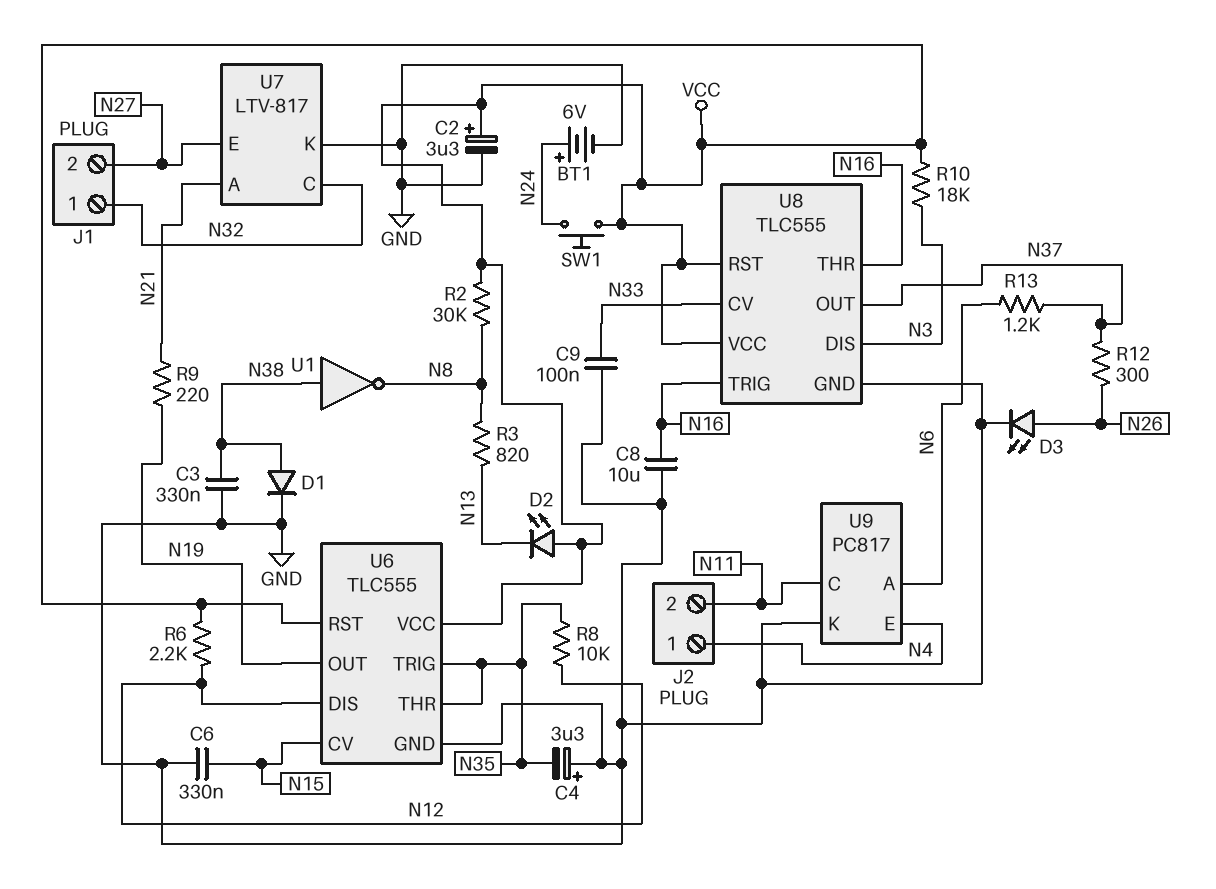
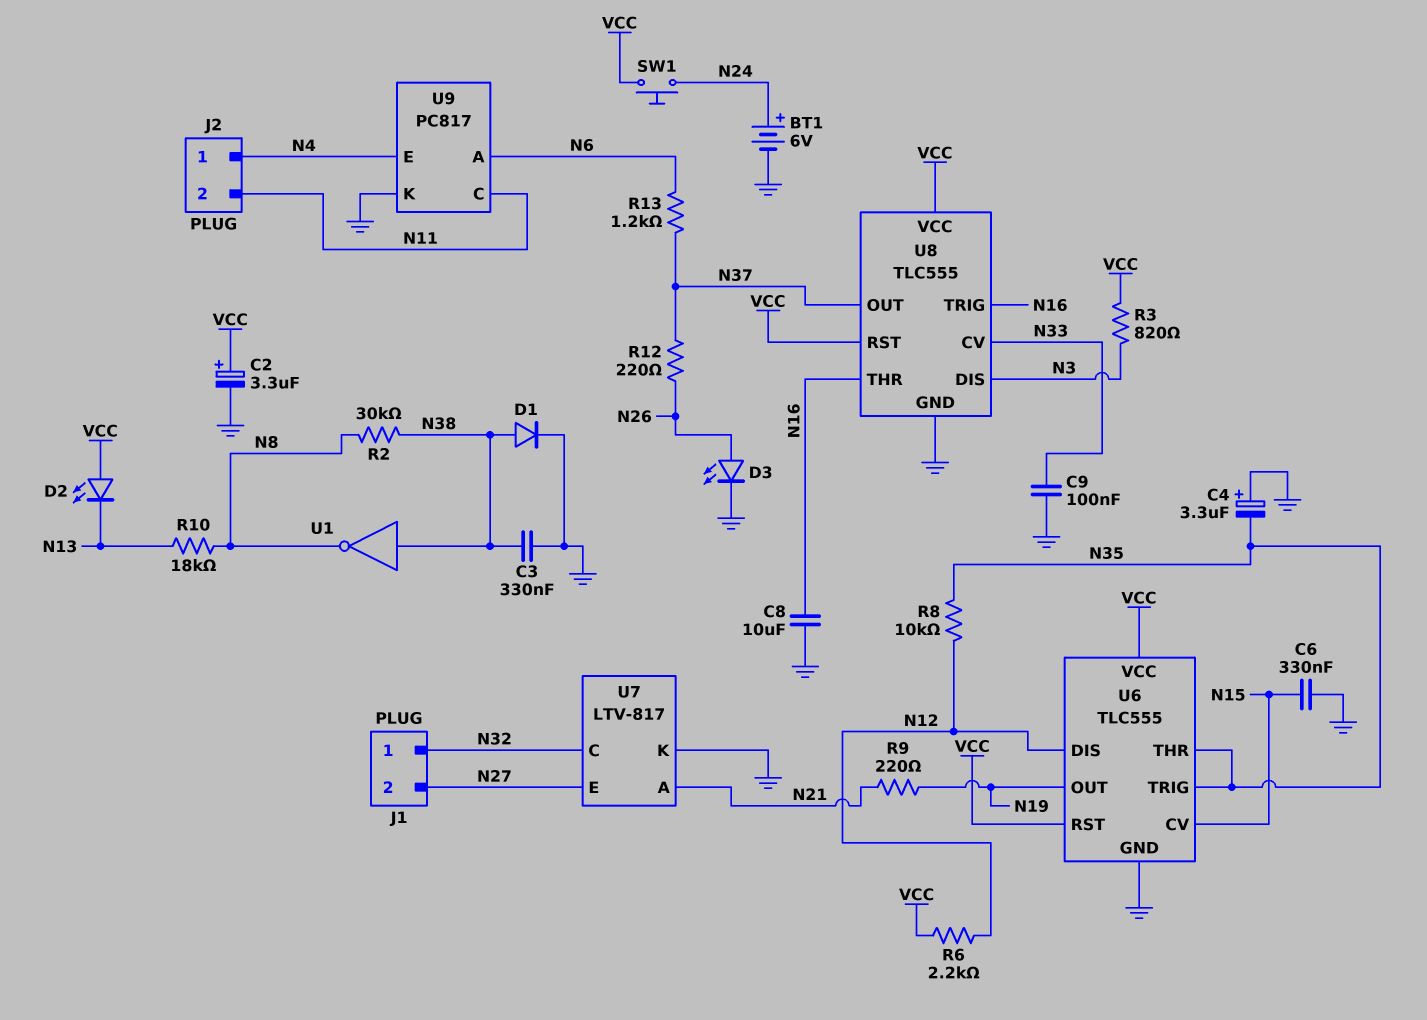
R2: 30k (N8, VCC) -> 30k (N8, N38)
R3: 820 (N8, N13) -> 820 (N3, VCC)
R10: 18k (N3, VCC) -> 18k (N8, N13)
R12: 300 (N26, N37) -> 220 (N26, N37)

